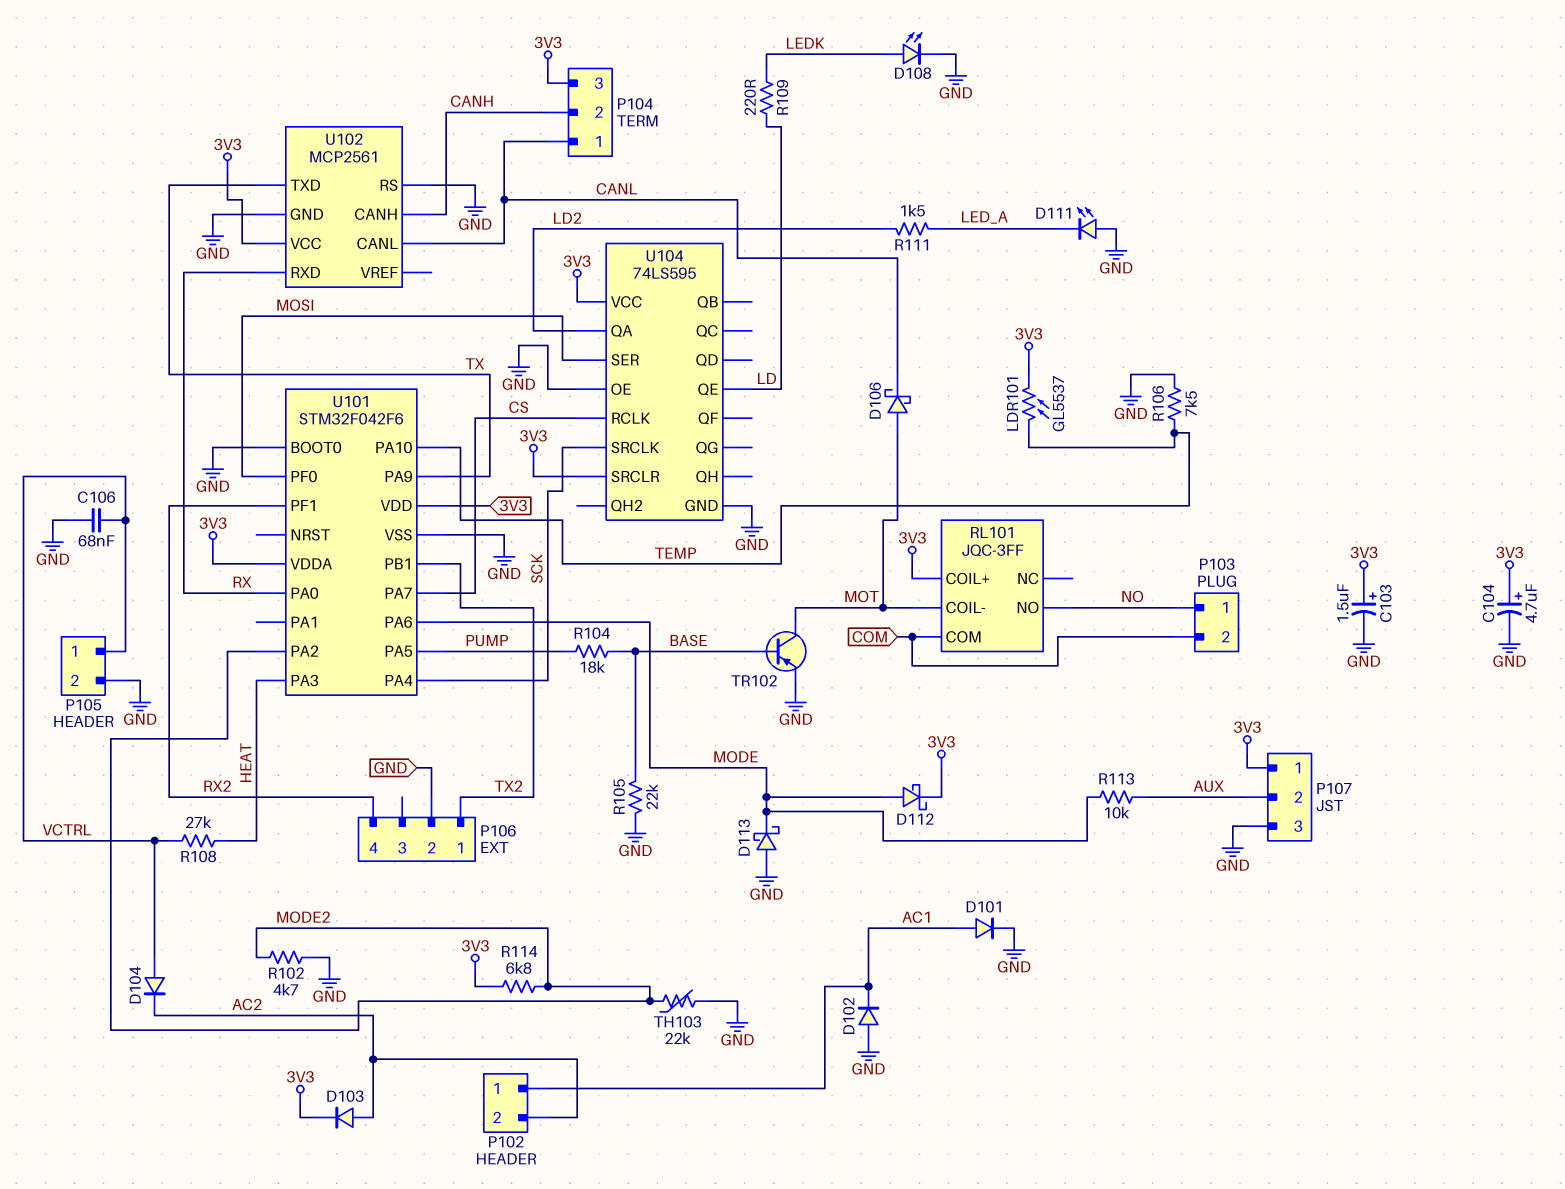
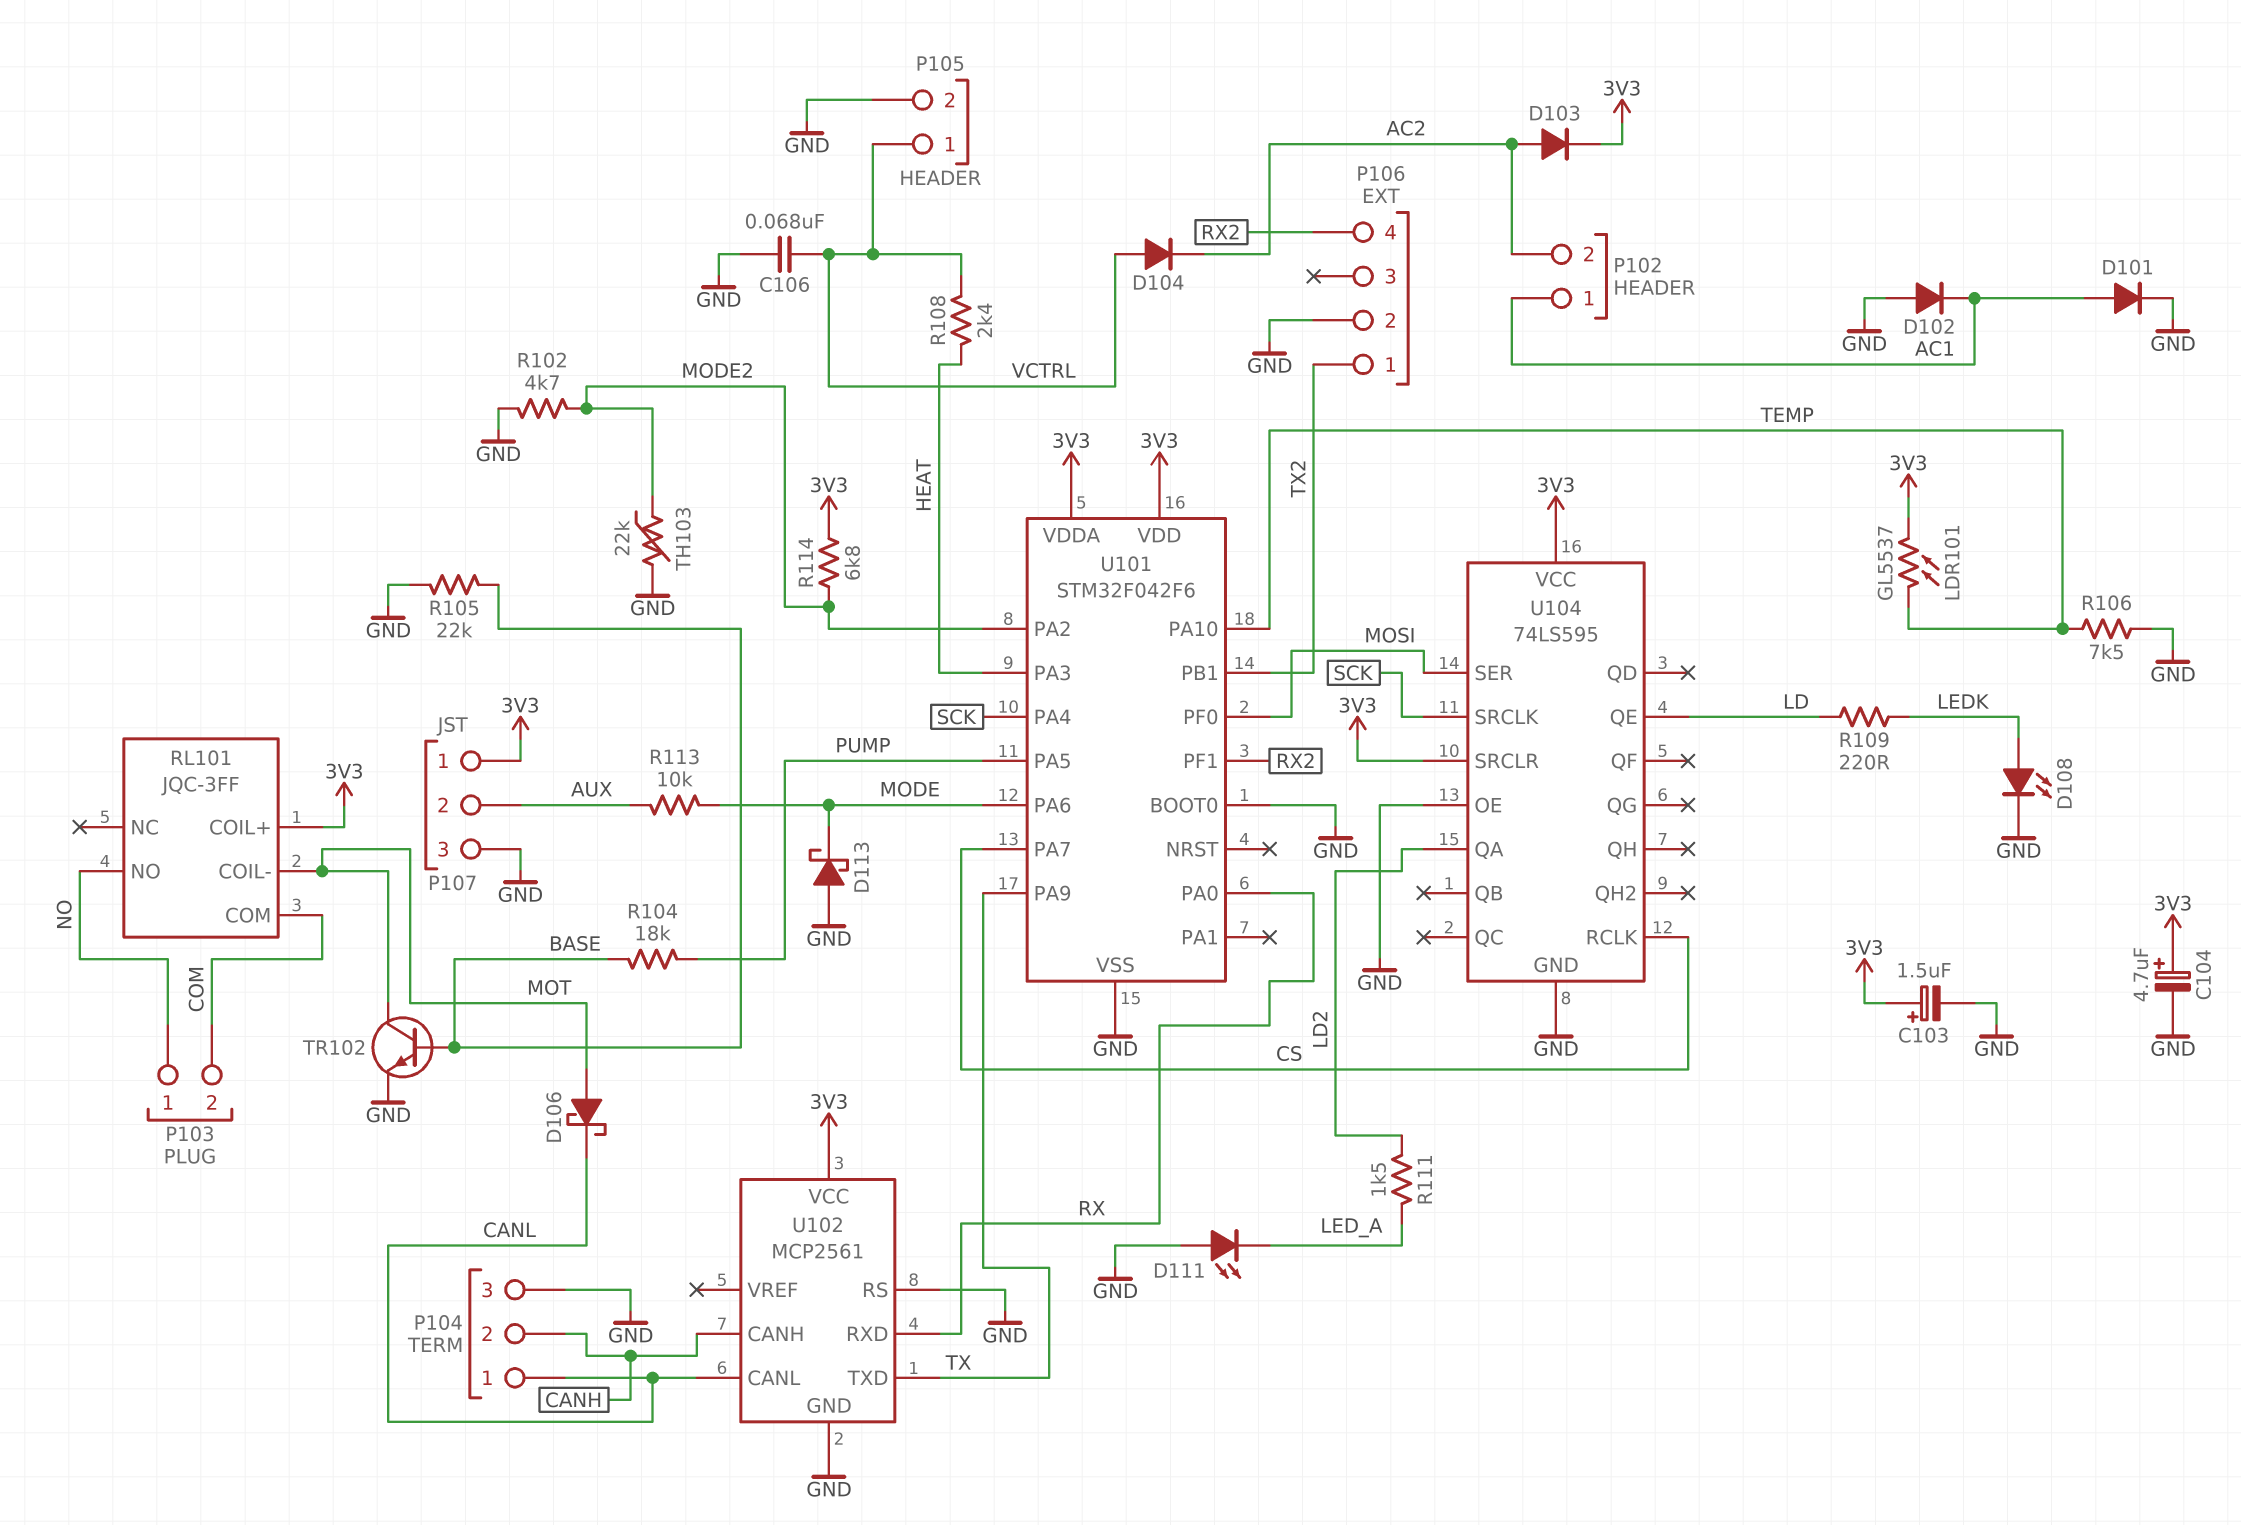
D112: schottky (A MODE, K 3V3) -> none
P104 pin 3: 3V3 -> GND
R108: 27k (HEAT, VCTRL) -> 2.4k (HEAT, VCTRL)
TR102: PNP (B BASE, C MOT, E GND) -> NPN (B BASE, C MOT, E GND)

